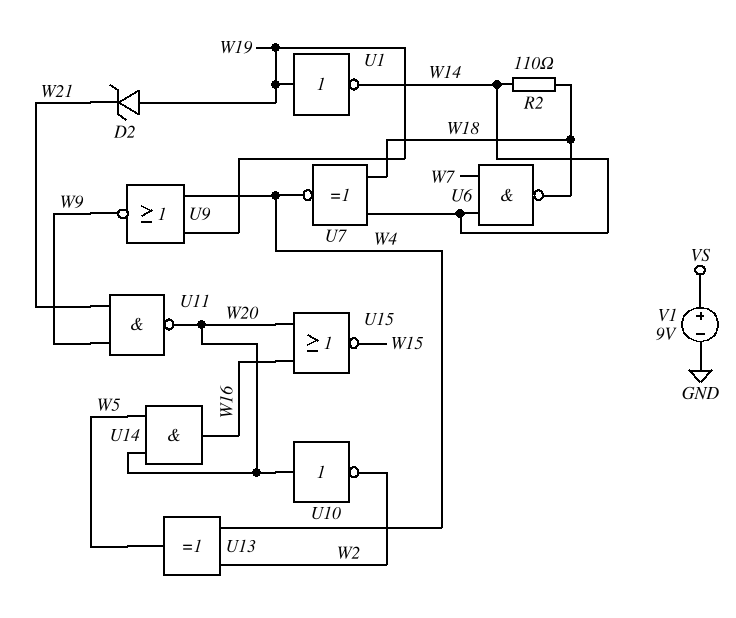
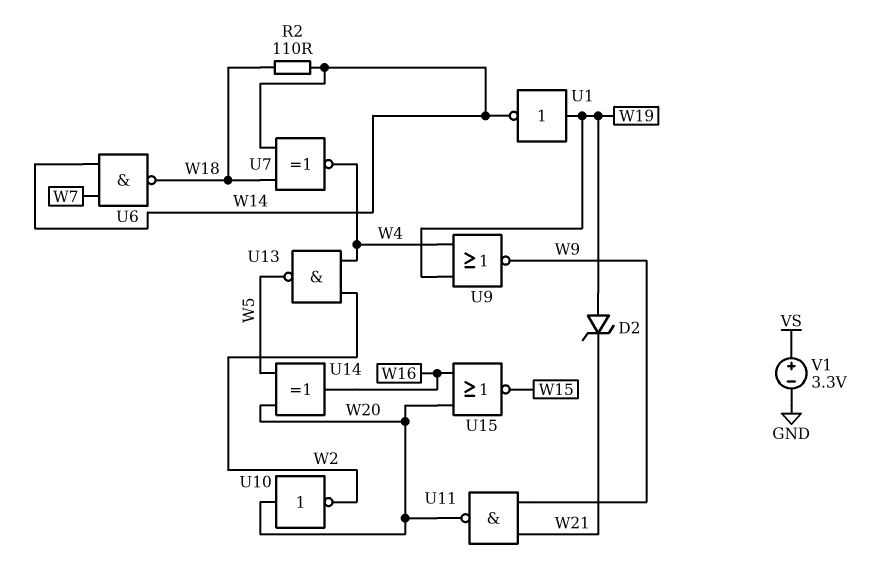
U13: XOR (in W2, in W4, out W5) -> NAND (in W2, in W4, out W5)
U14: AND (in W5, in W20, out W16) -> XOR (in W5, in W20, out W16)
V1: 9V (plus VS, minus GND) -> 3.3V (plus VS, minus GND)

